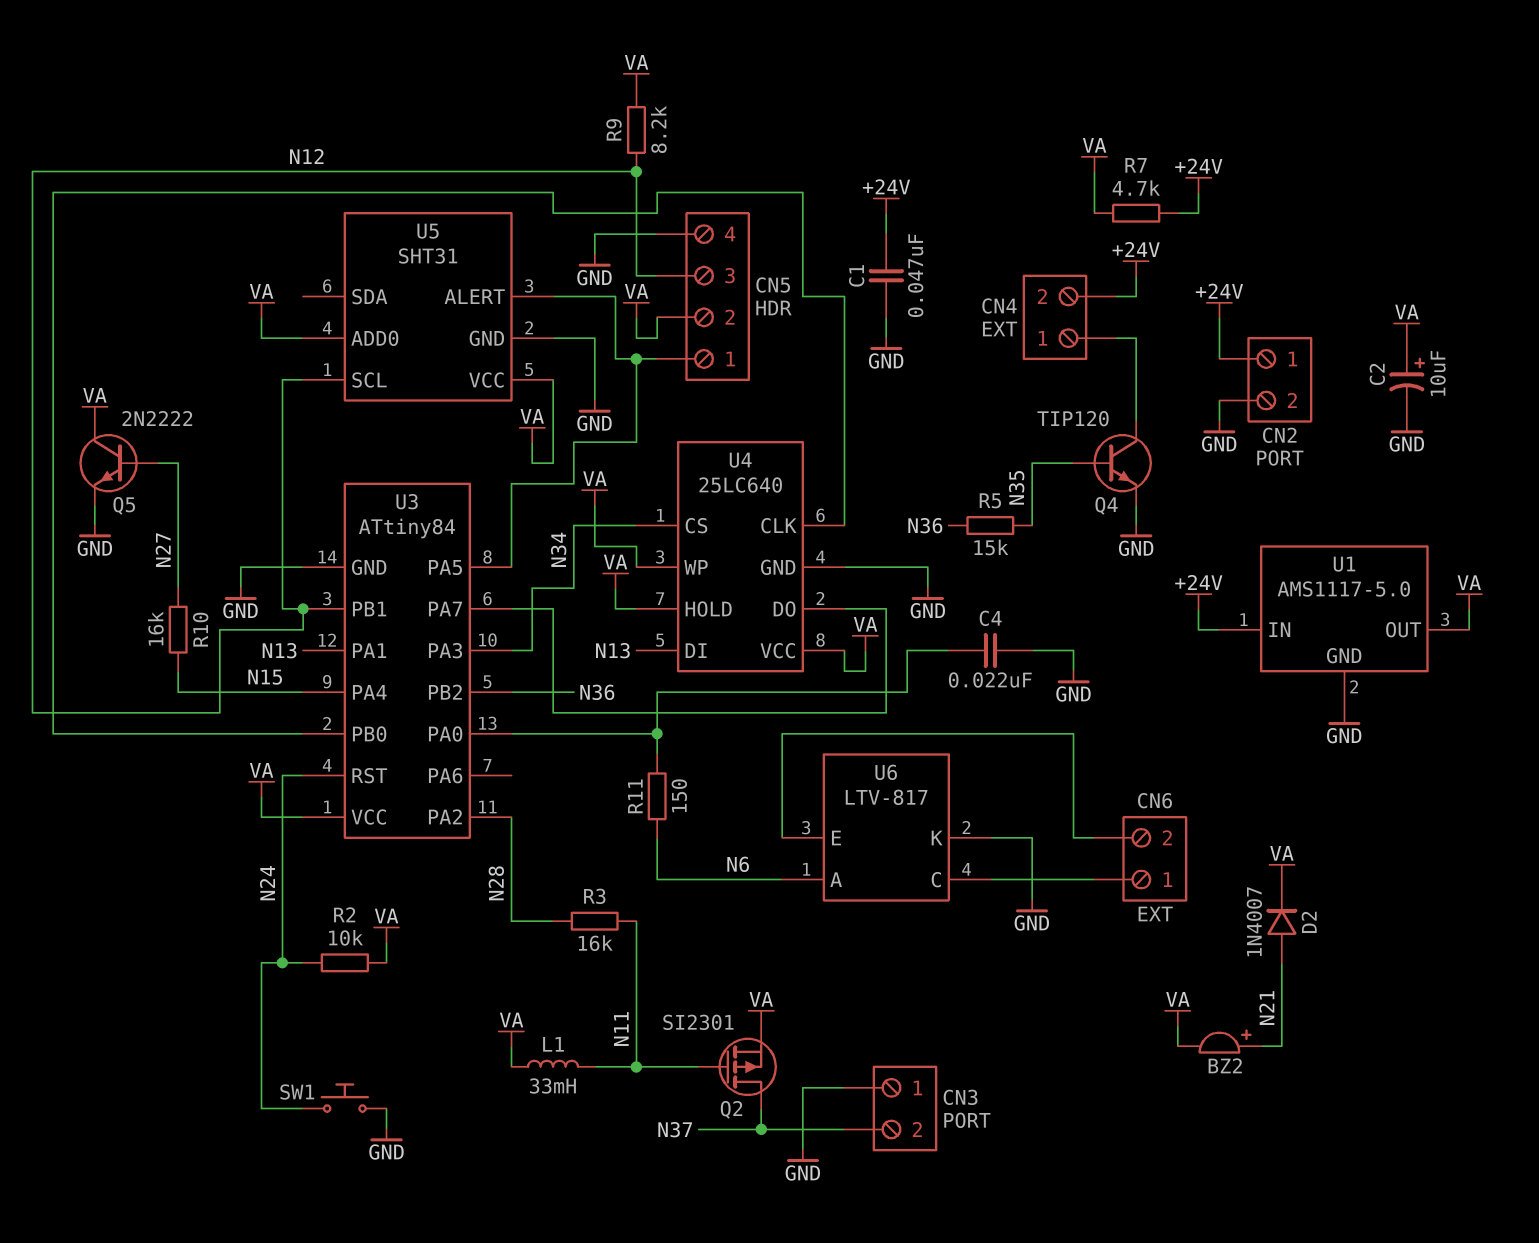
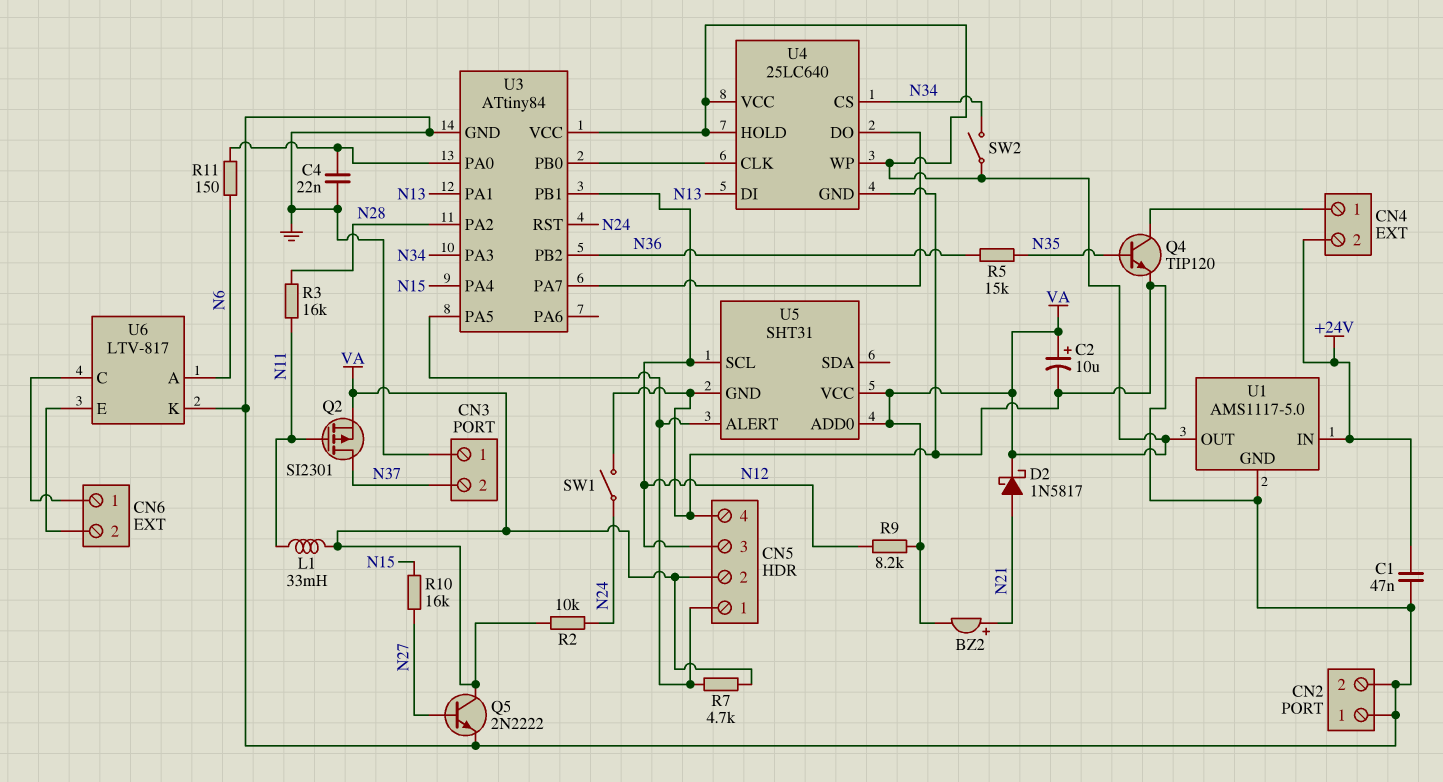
CN2 pin 1: +24V -> GND
D2: diode 1N4007 (A N21, K VA) -> schottky 1N5817 (A N21, K VA)
R7: 4.7k (+24V, VA) -> 4.7k (CN5/1, VA)
SW1: button (GND, N24) -> switch (GND, N24)
SW2: none -> switch (N34, VA)

